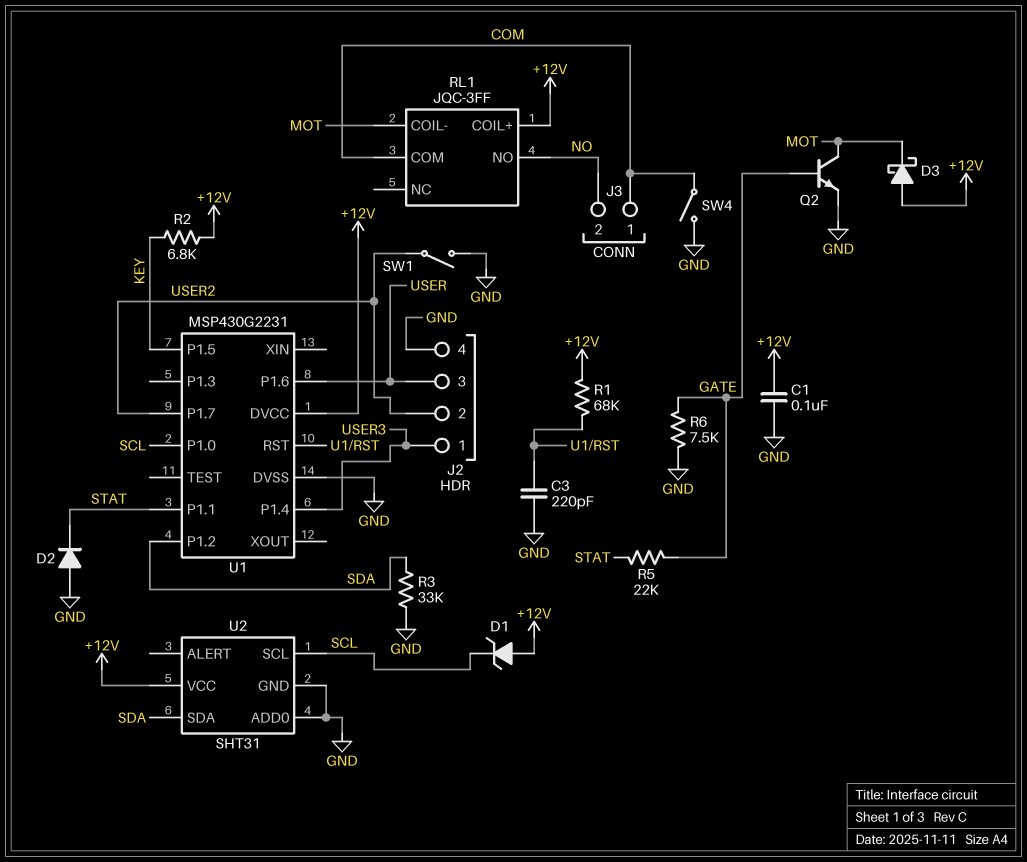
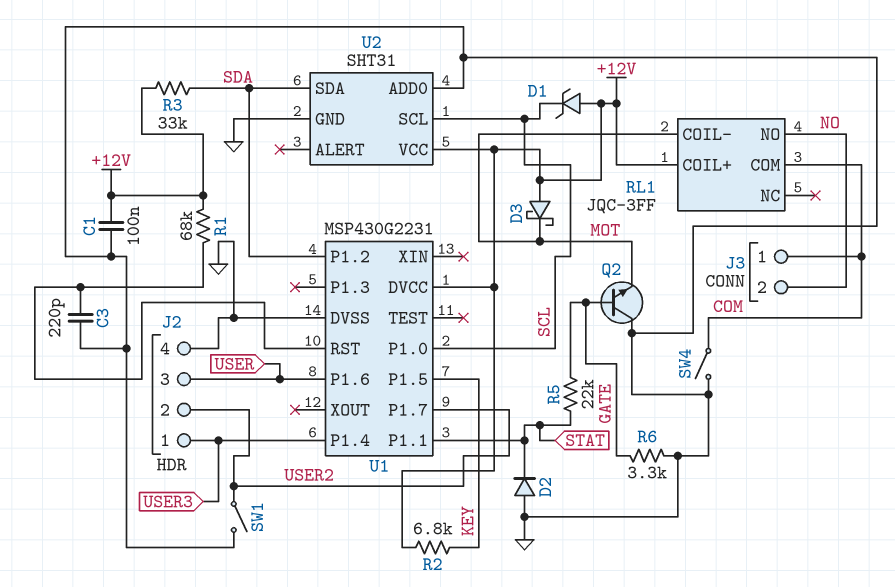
Q2: NPN (B GATE, C MOT, E GND) -> NPN (B GATE, C GND, E MOT)
R3: 33k (GND, SDA) -> 33k (+12V, SDA)
R6: 7.5k (GATE, GND) -> 3.3k (GATE, GND)

